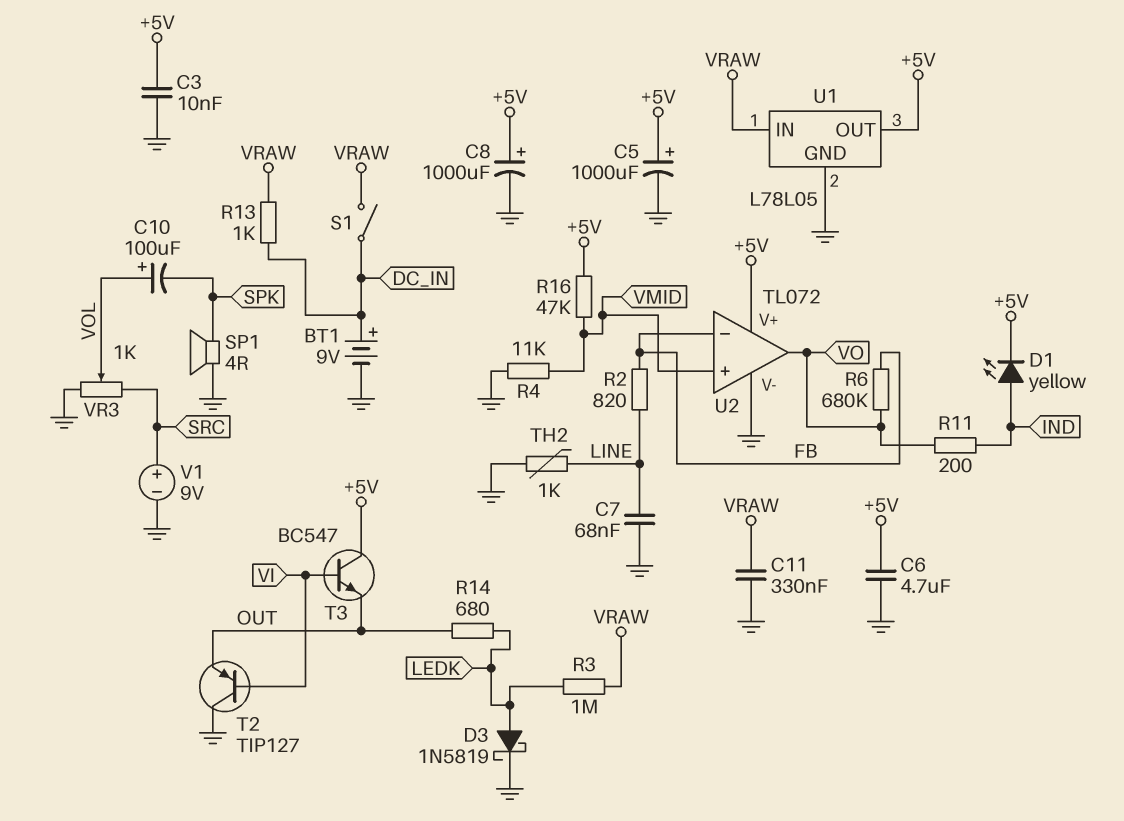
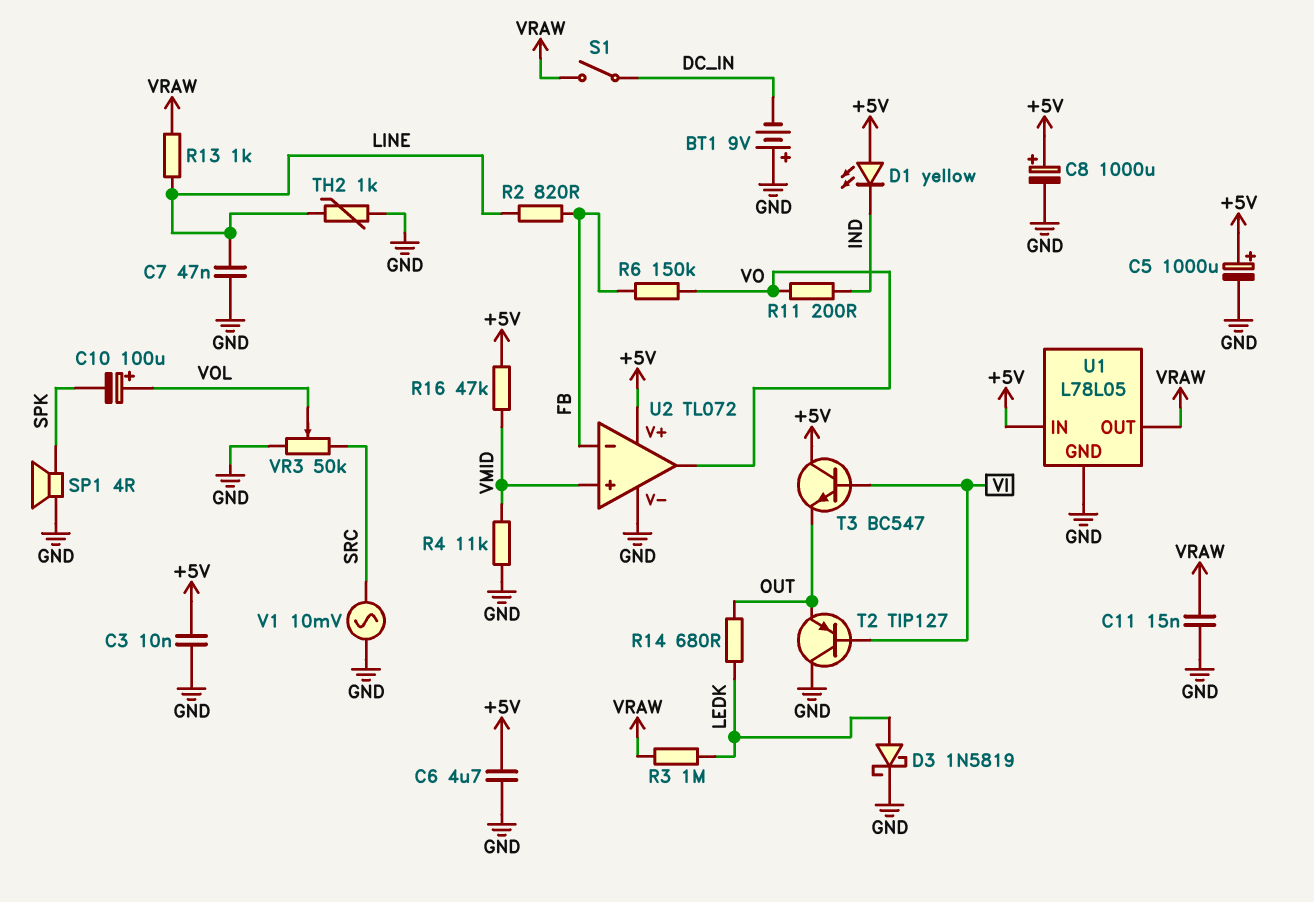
BT1: 9V (plus DC_IN, minus GND) -> 9V (plus GND, minus DC_IN)
C7: 68nF (GND, LINE) -> 47nF (GND, LINE)
C11: 330nF (GND, VRAW) -> 15nF (GND, VRAW)
D1: LED yellow (A IND, K +5V) -> LED yellow (A +5V, K IND)
R6: 680k (FB, VO) -> 150k (FB, VO)
R13: 1k (DC_IN, VRAW) -> 1k (LINE, VRAW)
U1 pin IN: VRAW -> +5V
U1 pin OUT: +5V -> VRAW
V1: 9V (plus SRC, minus GND) -> AC 10mV (GND, SRC)
VR3: 1k (GND, SRC, wiper VOL) -> 50k (GND, SRC, wiper VOL)

